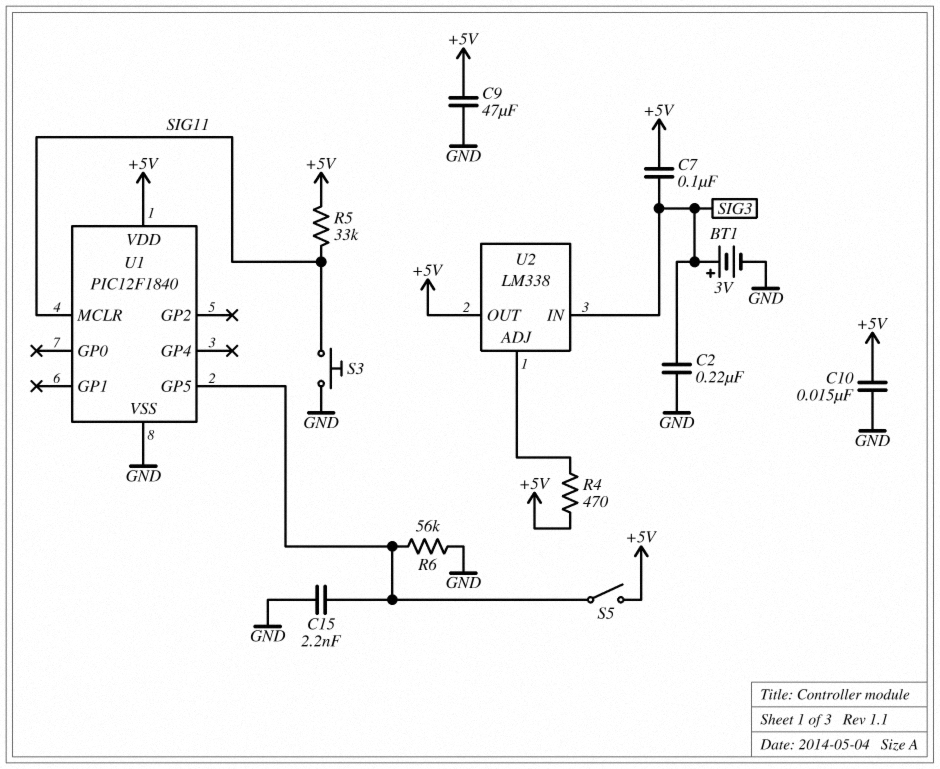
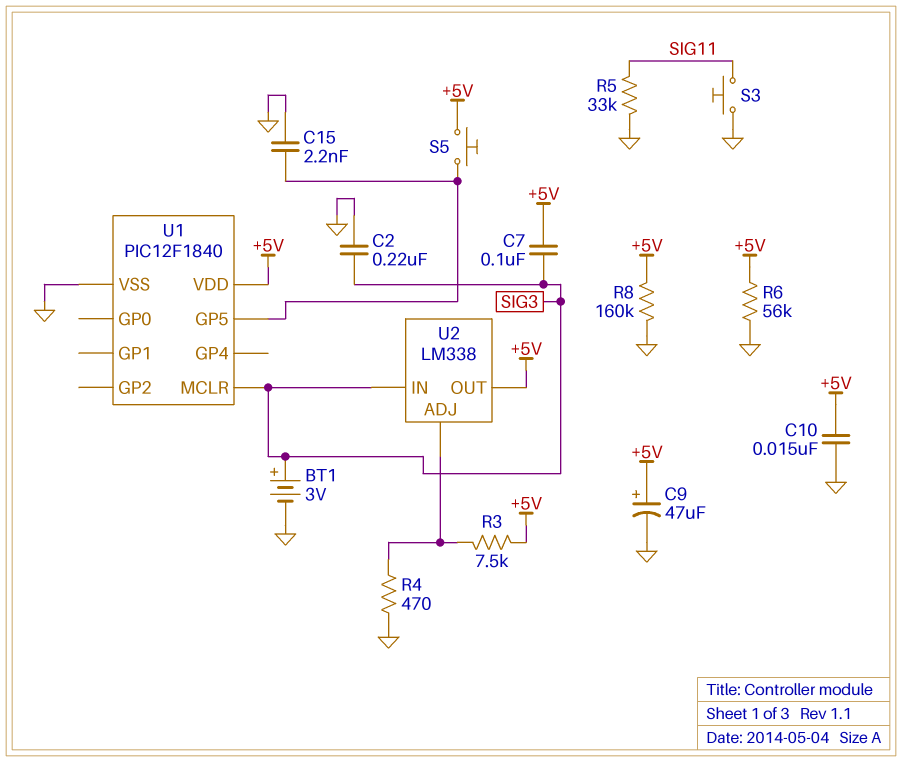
C9: 47uF (+5V, GND) -> 47uF (plus +5V, minus GND)
R3: none -> 7.5k (+5V, U2/ADJ)
R4: 470 (+5V, U2/ADJ) -> 470 (GND, U2/ADJ)
R5: 33k (+5V, SIG11) -> 33k (GND, SIG11)
R6: 56k (GND, U1/GP5) -> 56k (+5V, GND)
R8: none -> 160k (+5V, GND)
S5: switch (+5V, U1/GP5) -> button (+5V, U1/GP5)
U1 pin MCLR: SIG11 -> SIG3

